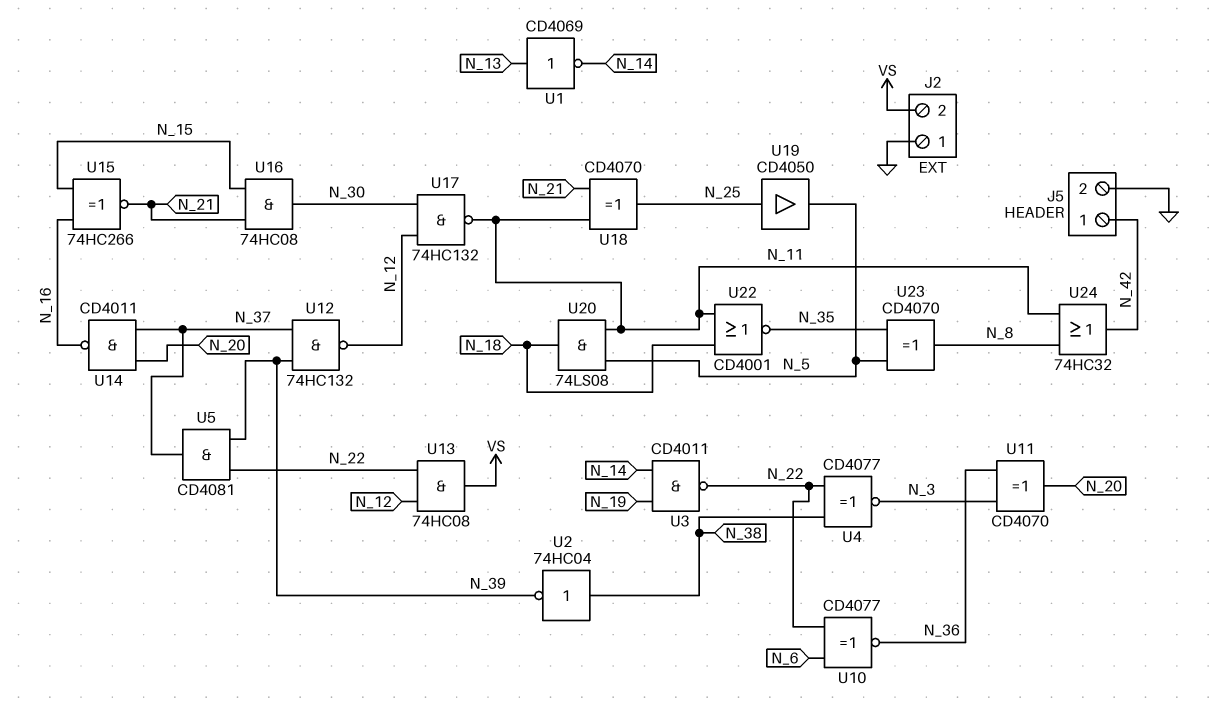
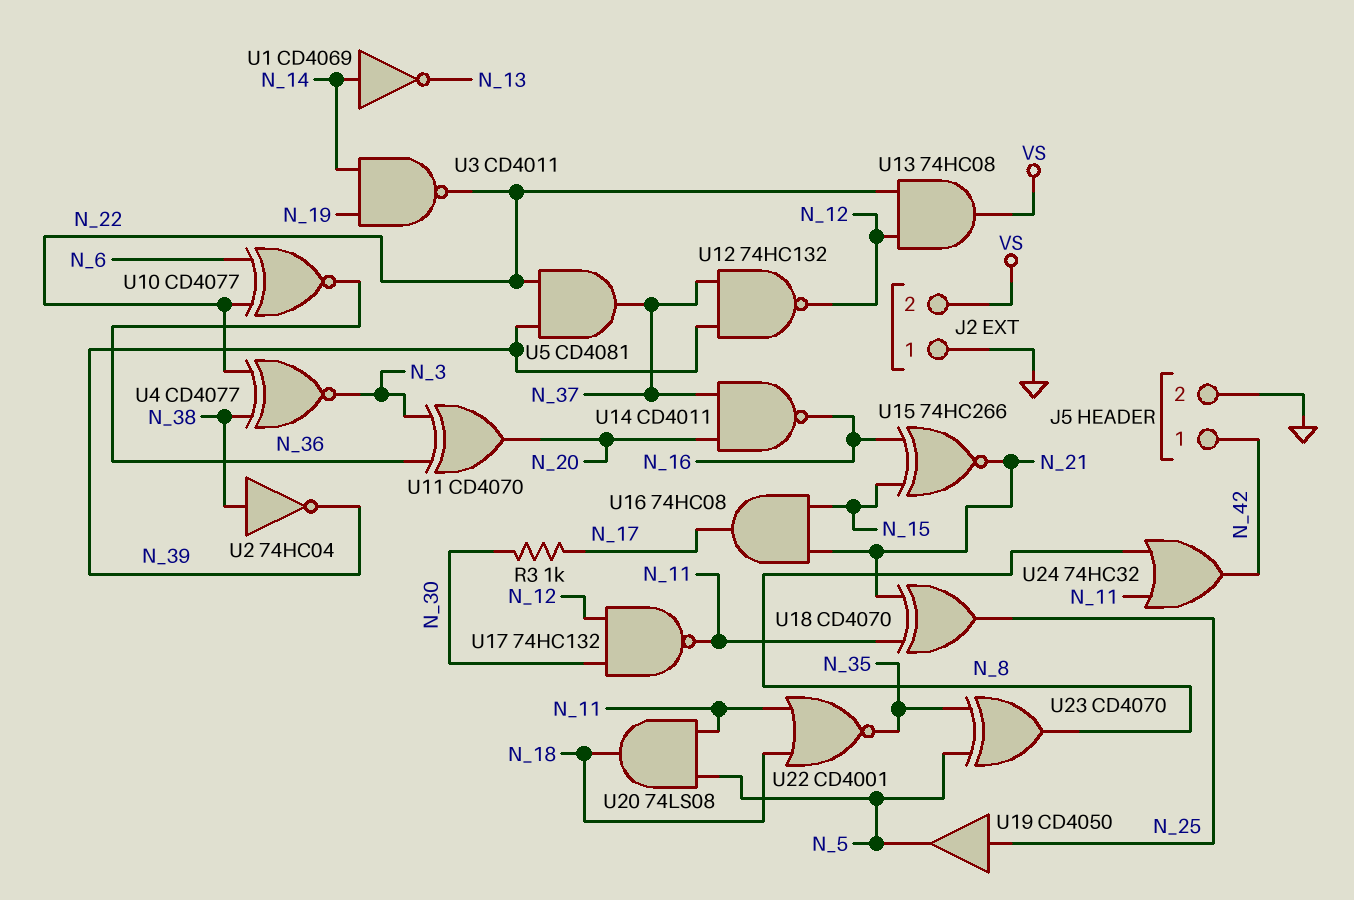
R3: none -> 1k (N_17, N_30)
U1: NOT CD4069 (in N_13, out N_14) -> NOT CD4069 (in N_14, out N_13)
U16: AND 74HC08 (in N_15, in N_21, out N_30) -> AND 74HC08 (in N_15, in N_21, out N_17)

